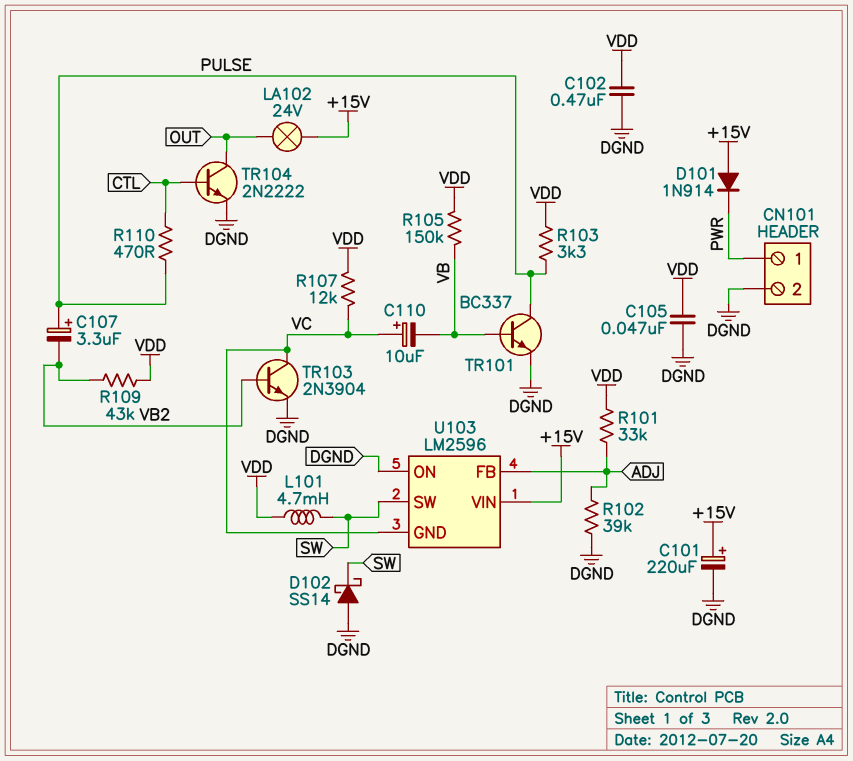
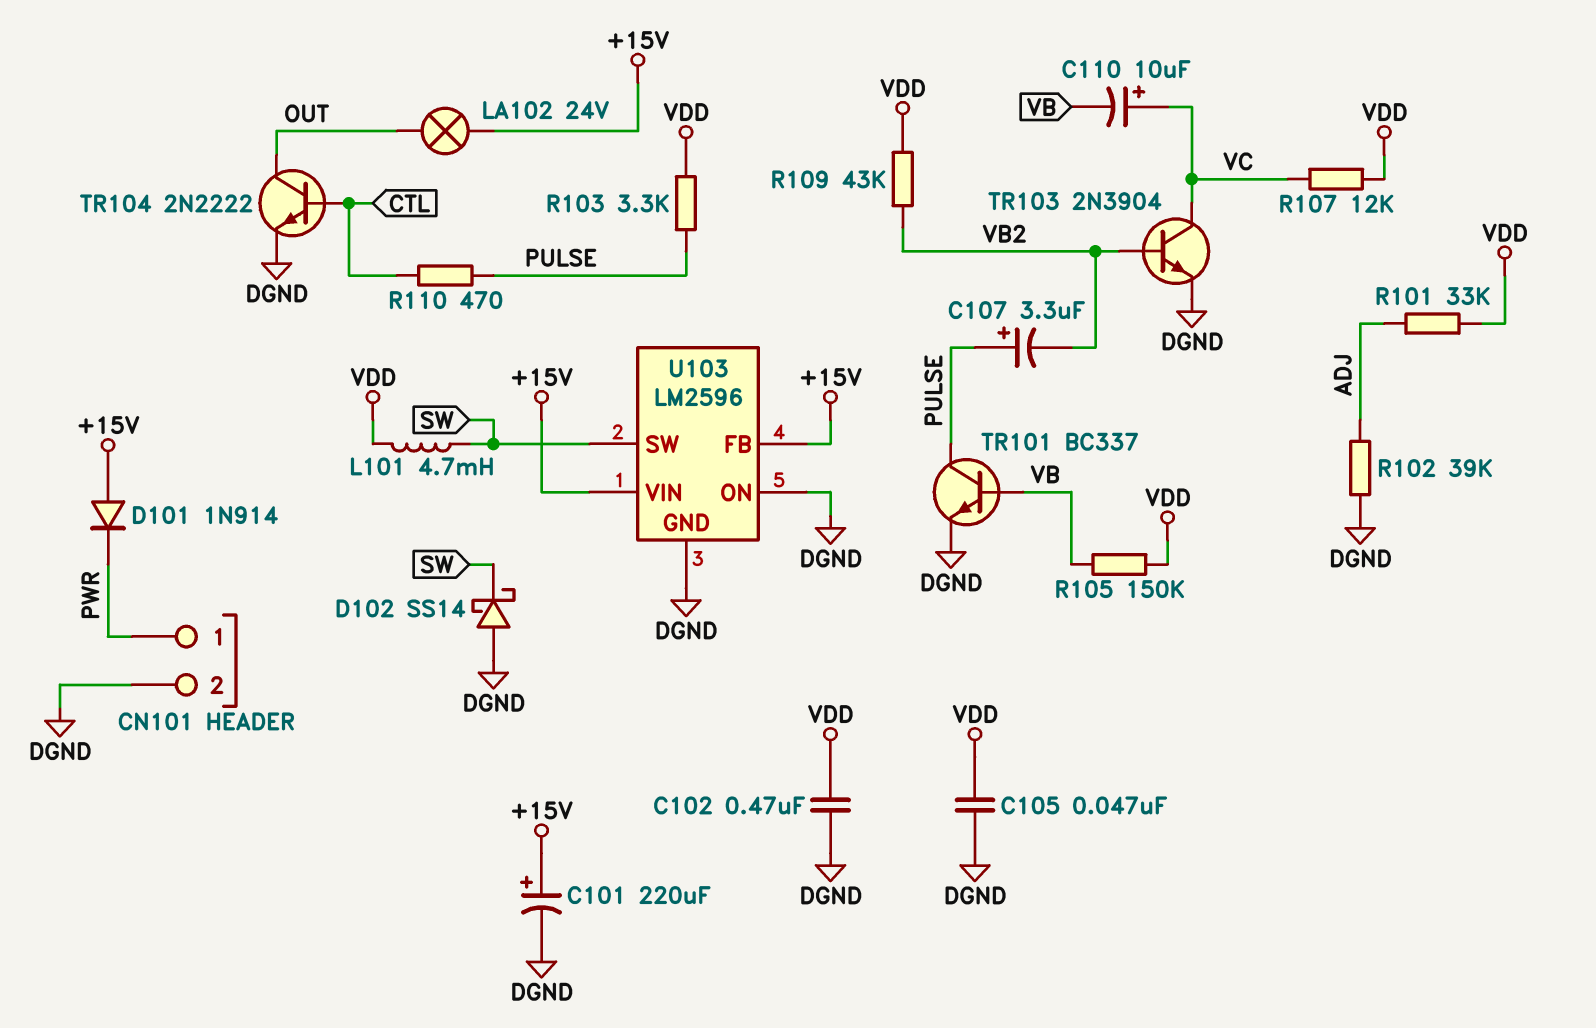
U103 pin FB: ADJ -> +15V
U103 pin GND: VC -> DGND

